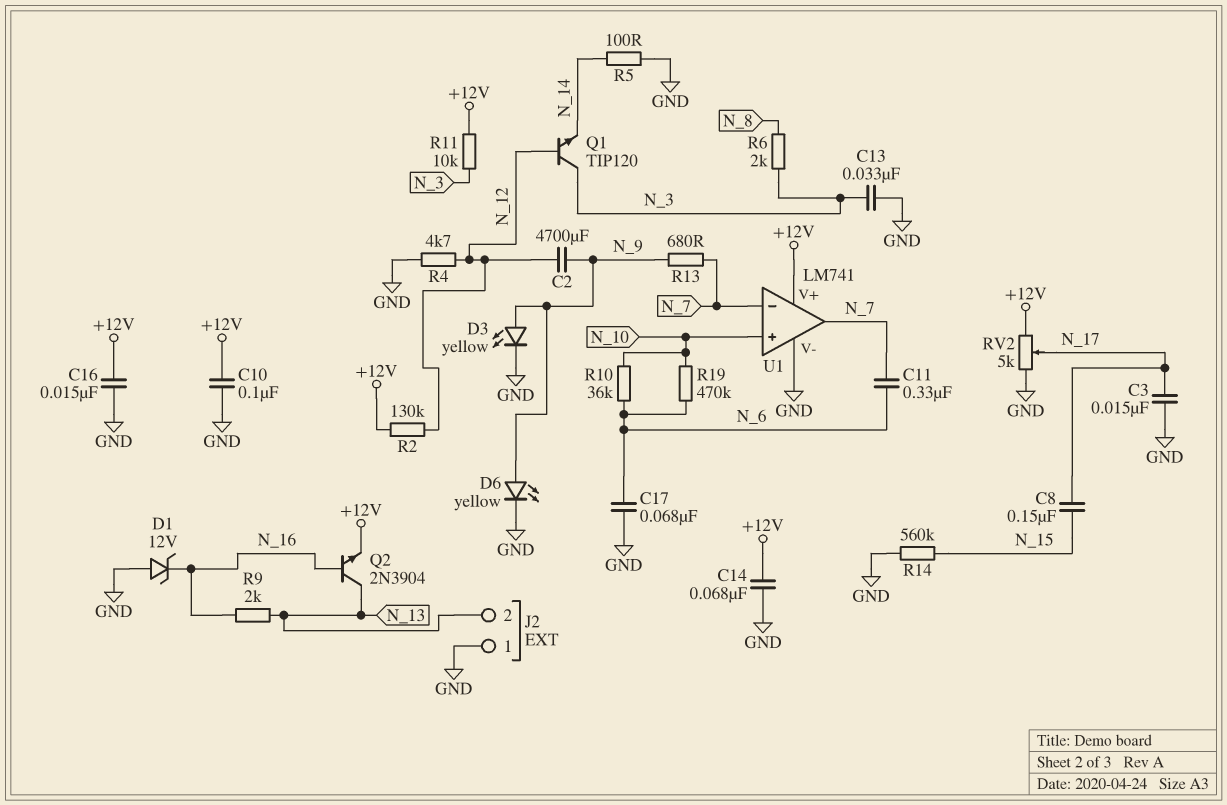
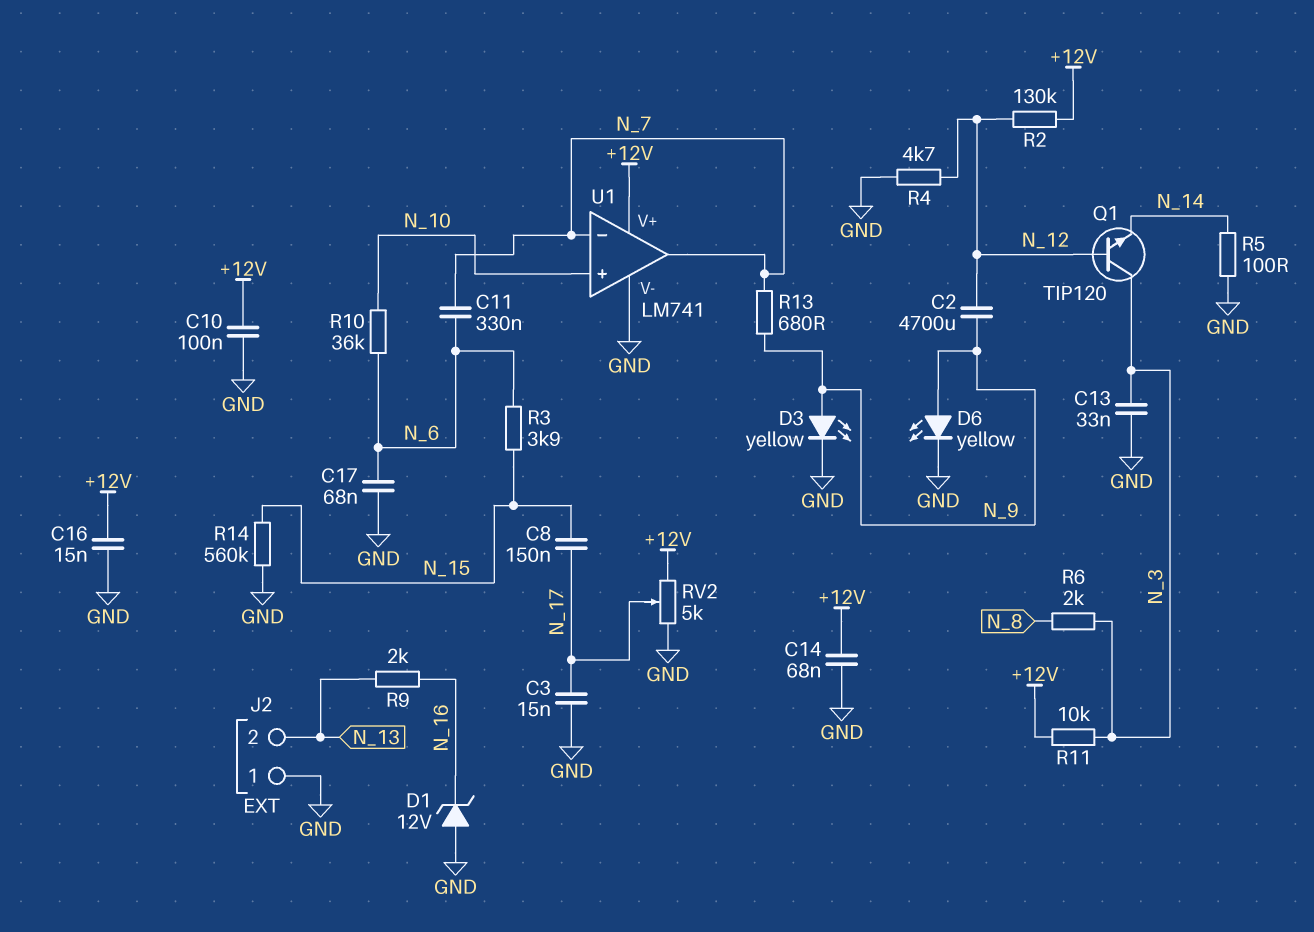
Q2: NPN 2N3904 (B N_16, C N_13, E +12V) -> none
R3: none -> 3.9k (N_6, N_15)
R19: 470k (N_6, N_10) -> none

